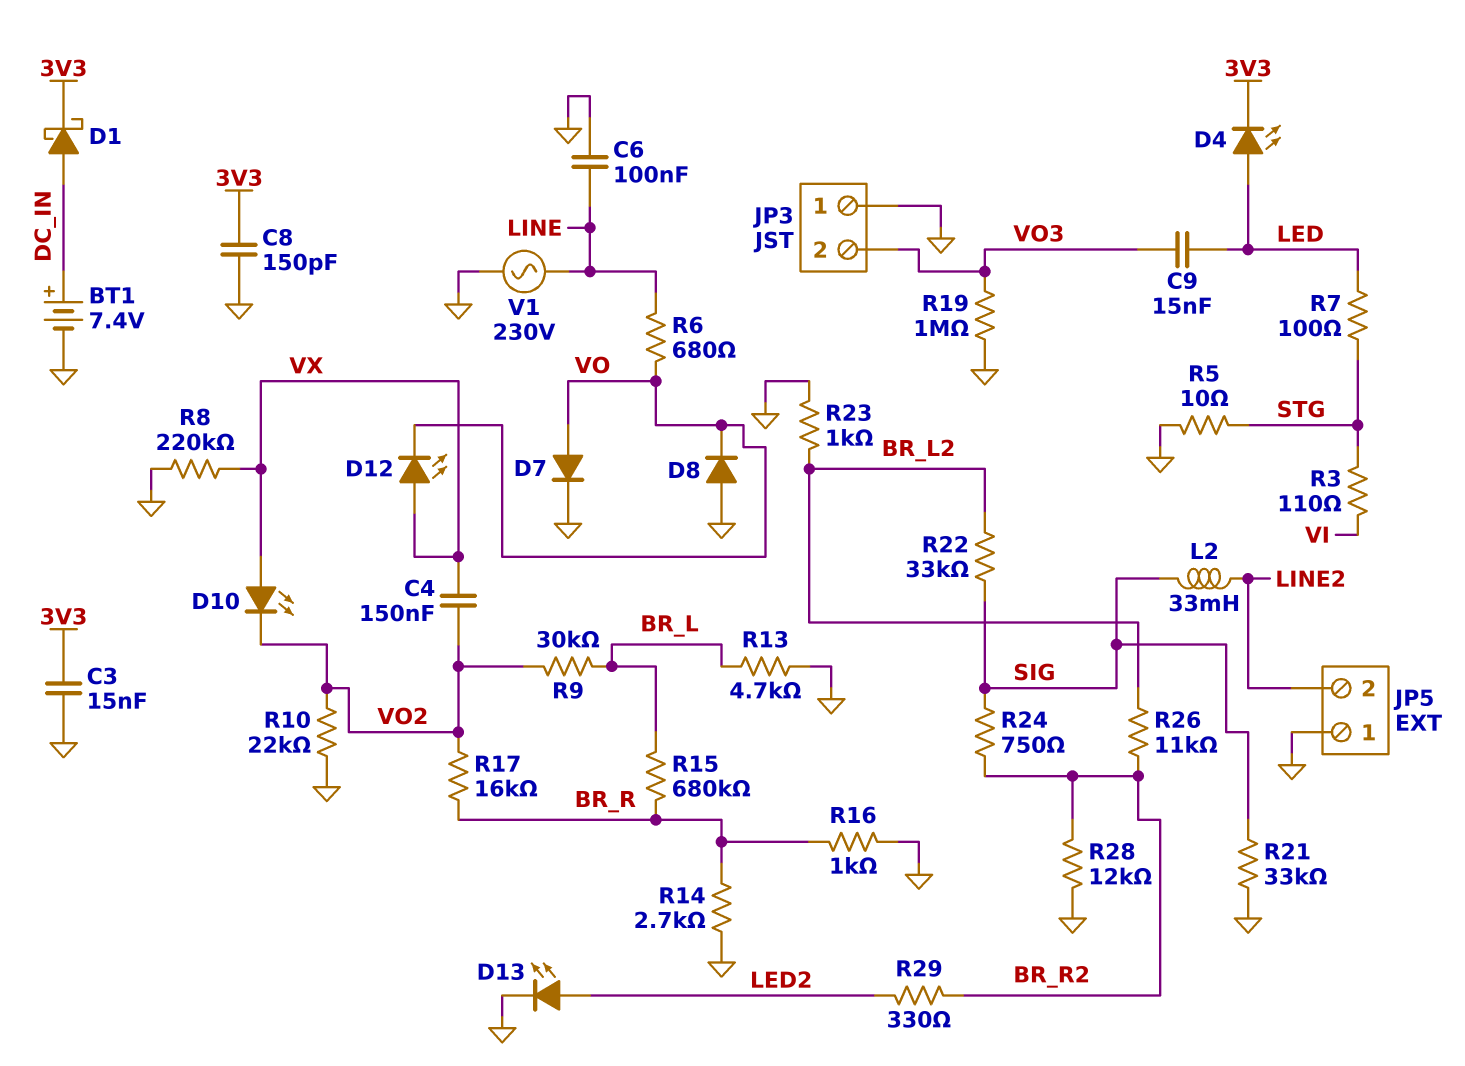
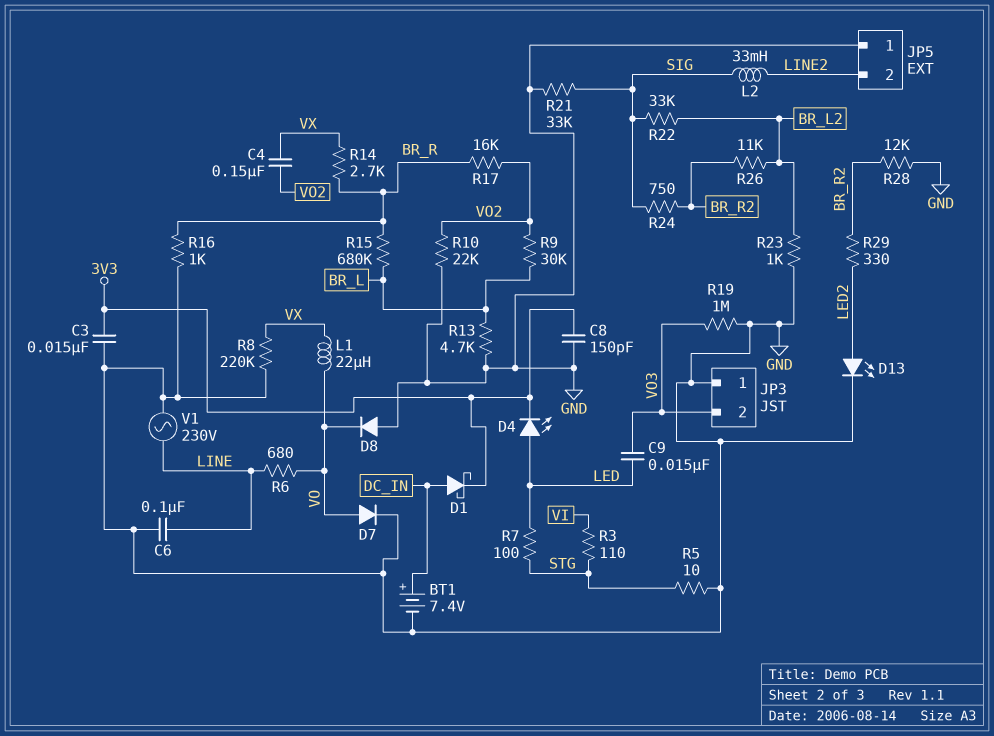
D10: LED (A VX, K VO2) -> none
D12: LED (A VX, K VO) -> none
L1: none -> 22uH (VO, VX)
R14: 2.7k (BR_R, GND) -> 2.7k (BR_R, VX)

